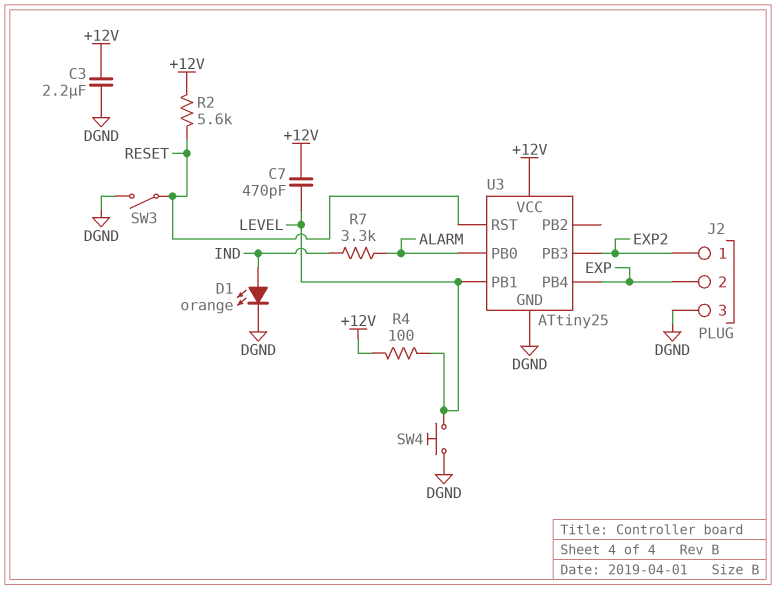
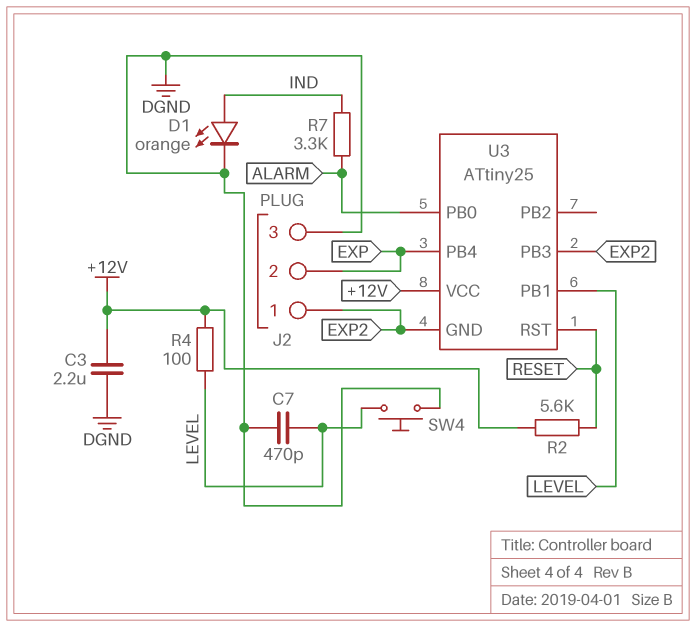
C7: 470pF (+12V, LEVEL) -> 470pF (DGND, LEVEL)
SW3: switch (DGND, RESET) -> none
U3 pin GND: DGND -> EXP2

